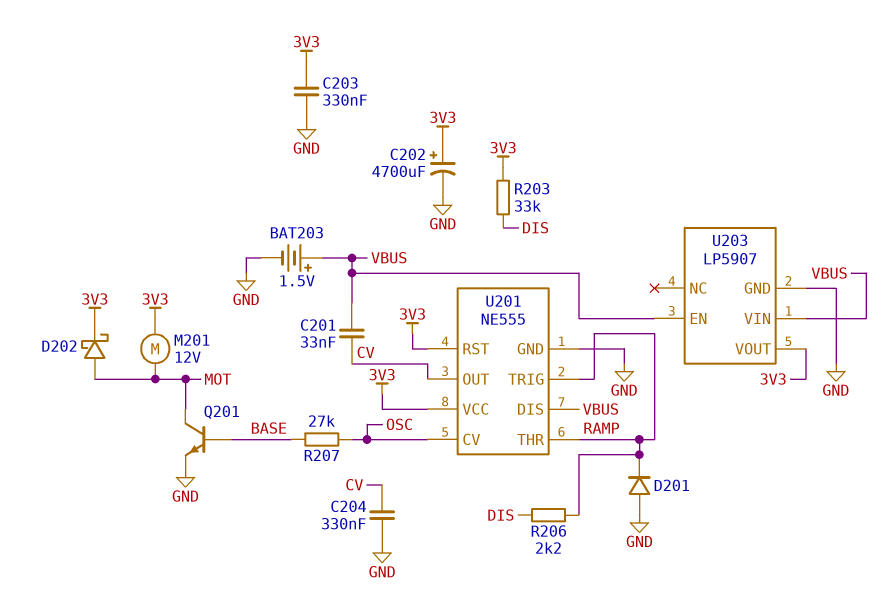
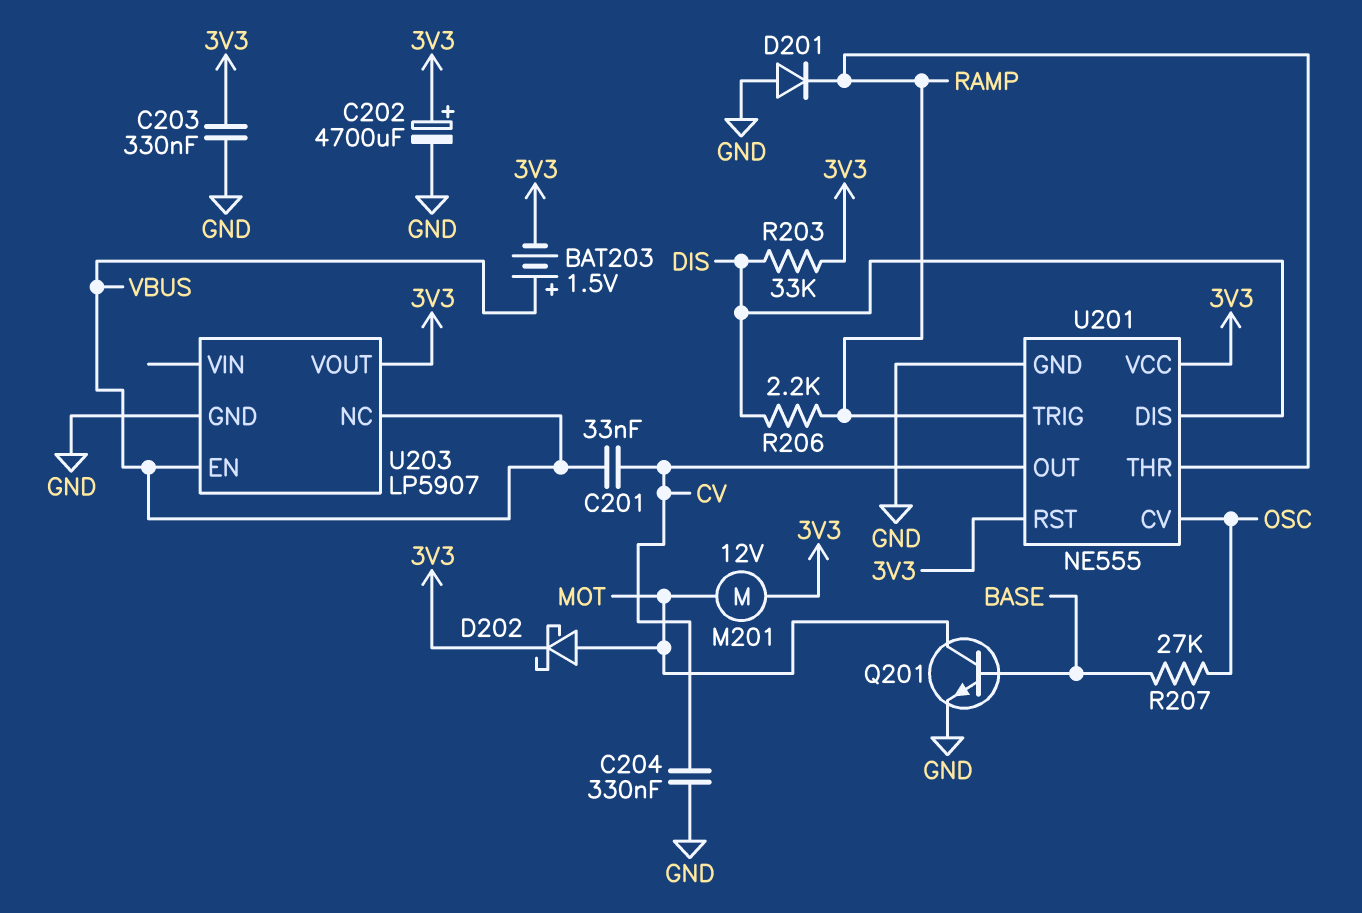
BAT203: 1.5V (plus VBUS, minus GND) -> 1.5V (plus VBUS, minus 3V3)
U201 pin DIS: VBUS -> DIS
U203 pin NC: none -> VBUS
U203 pin VIN: VBUS -> none

